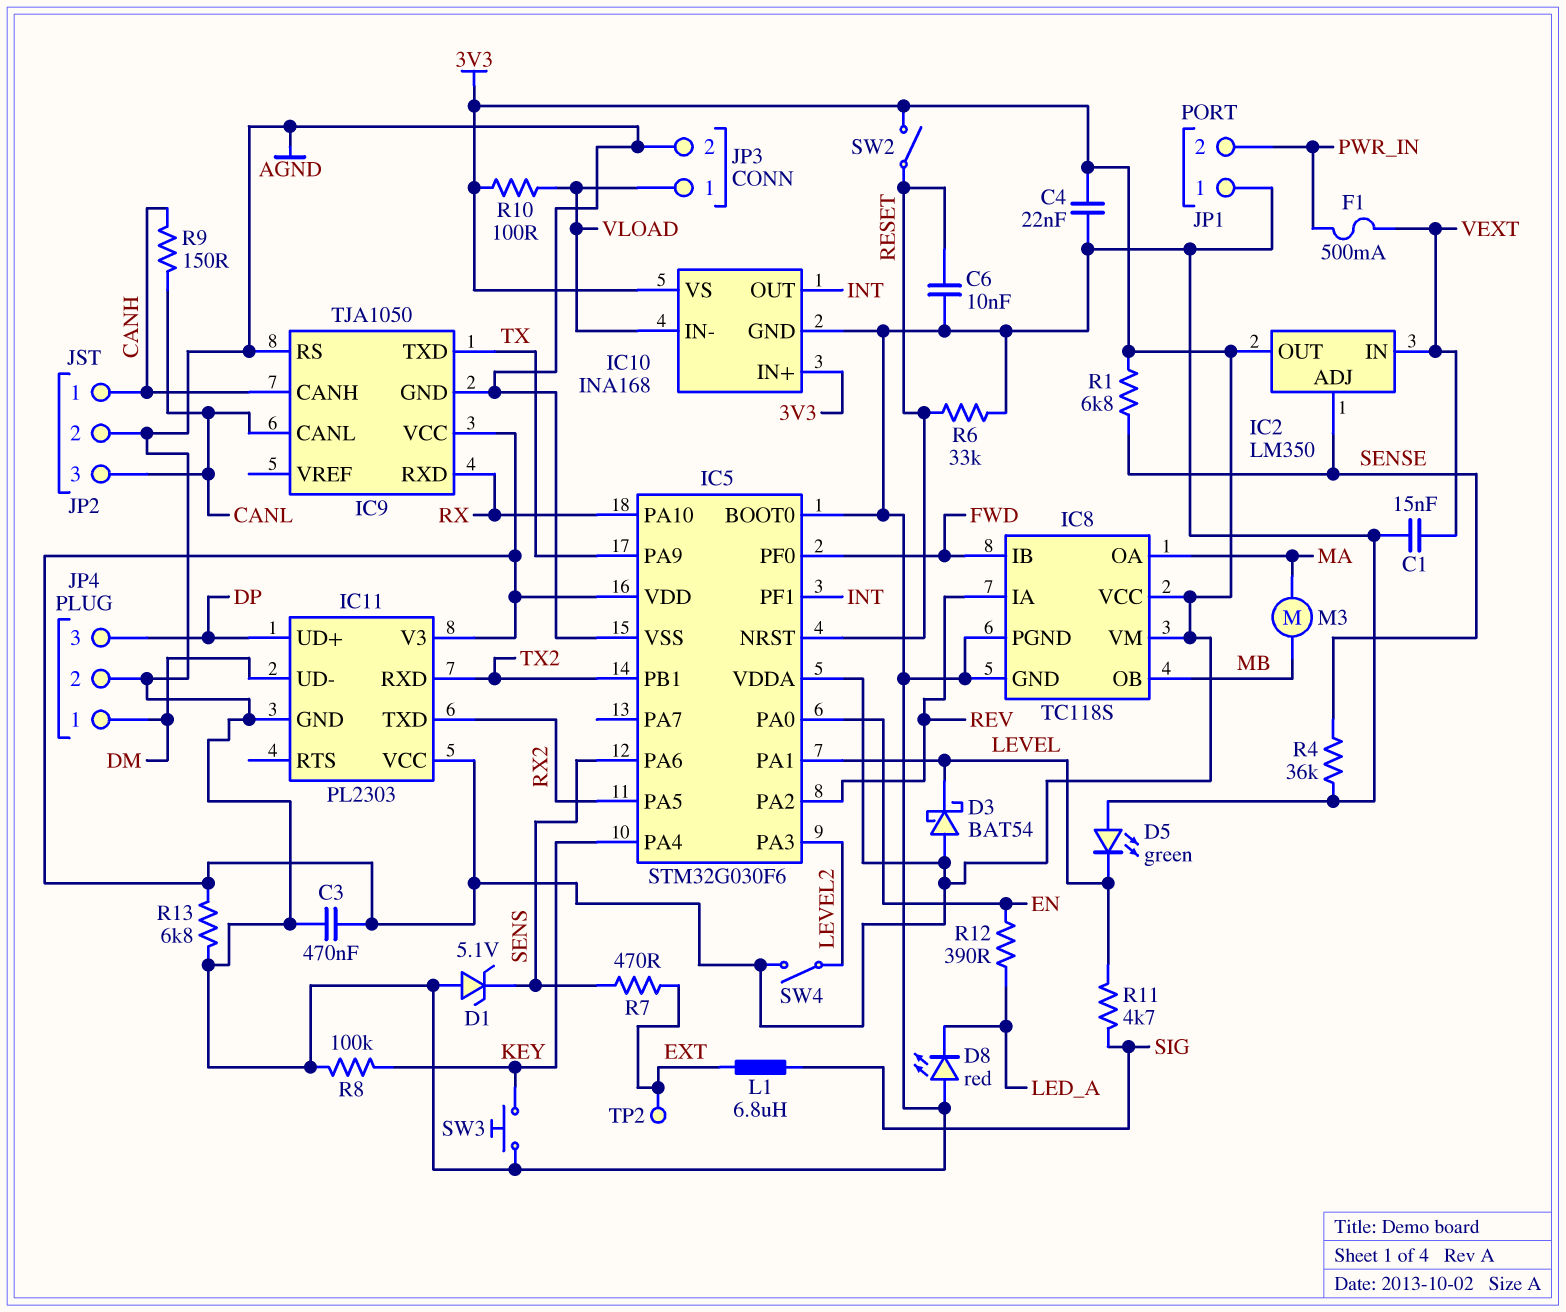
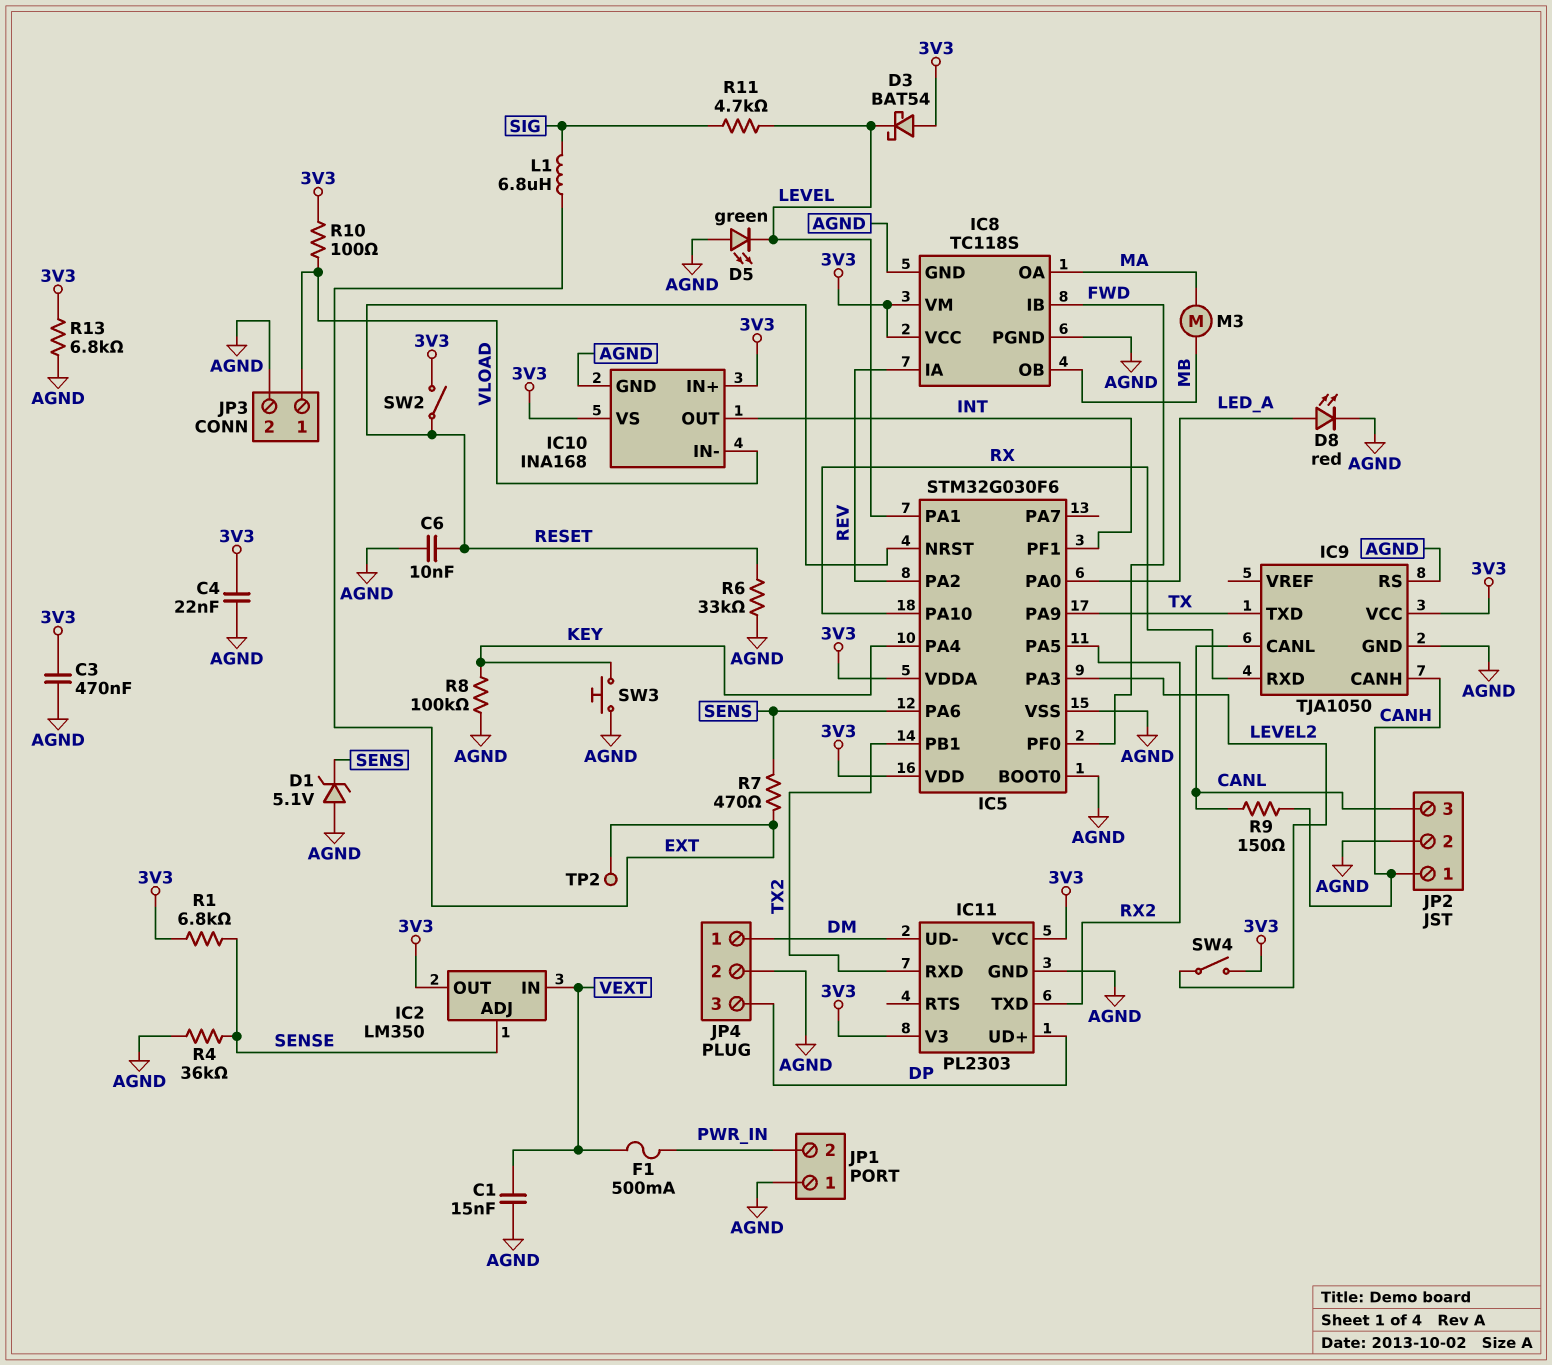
D8: LED red (A AGND, K LED_A) -> LED red (A LED_A, K AGND)
IC5 pin PA0: EN -> LED_A
R12: 390 (EN, LED_A) -> none

